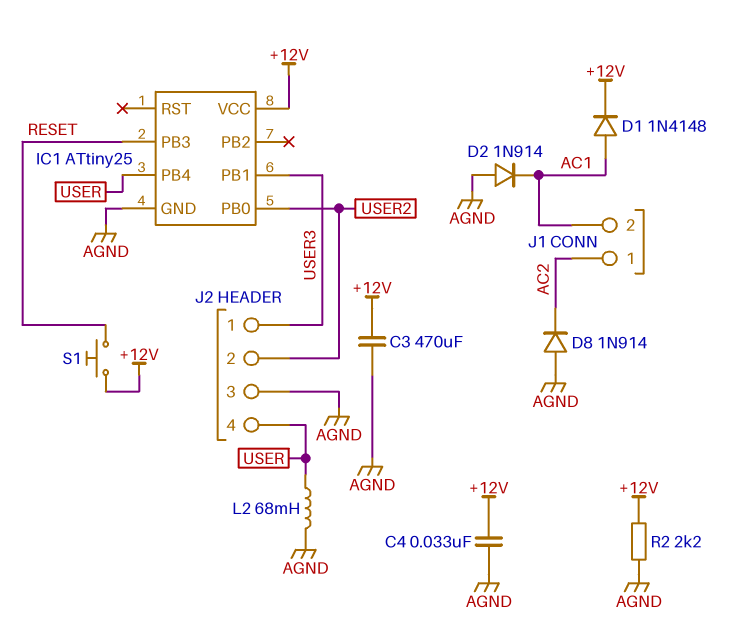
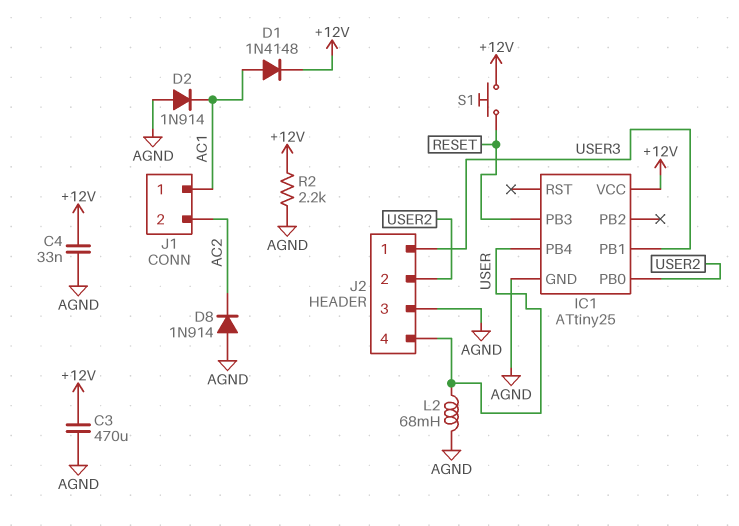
J1 pin 1: AC2 -> AC1
J1 pin 2: AC1 -> AC2

